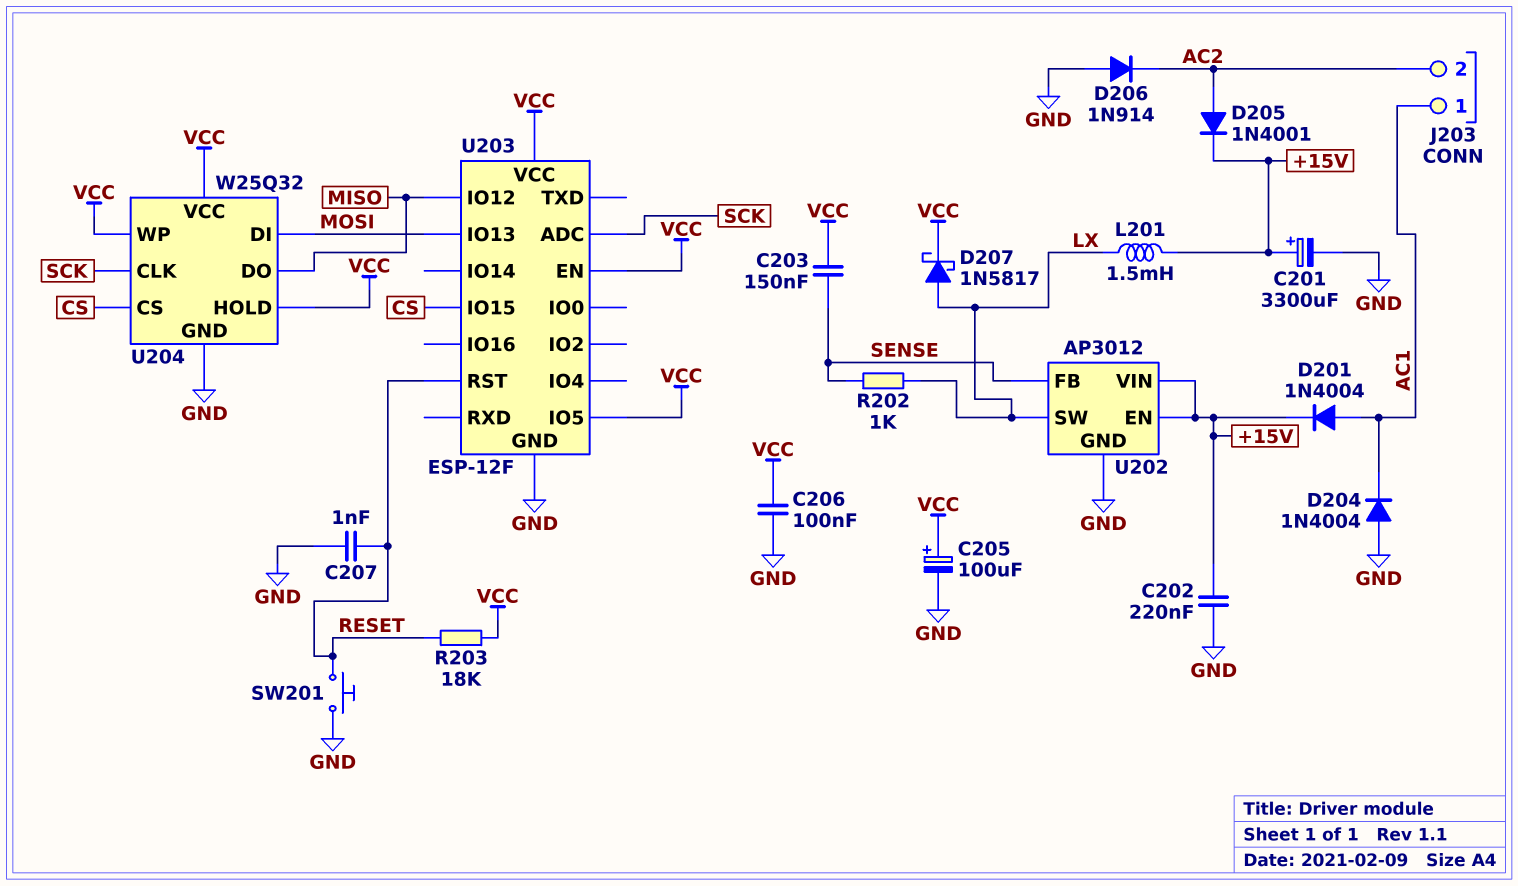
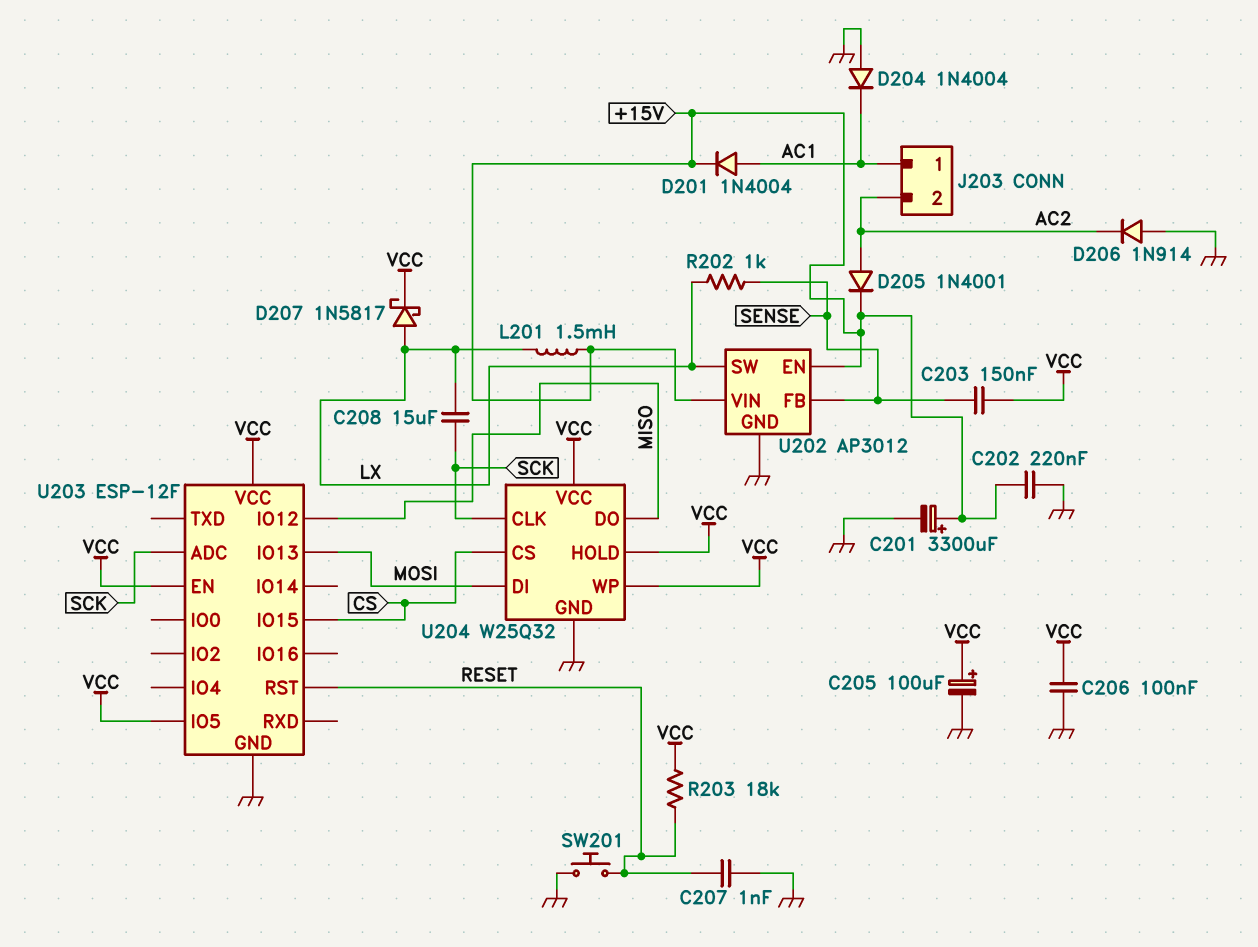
C208: none -> 15uF (LX, SCK)

